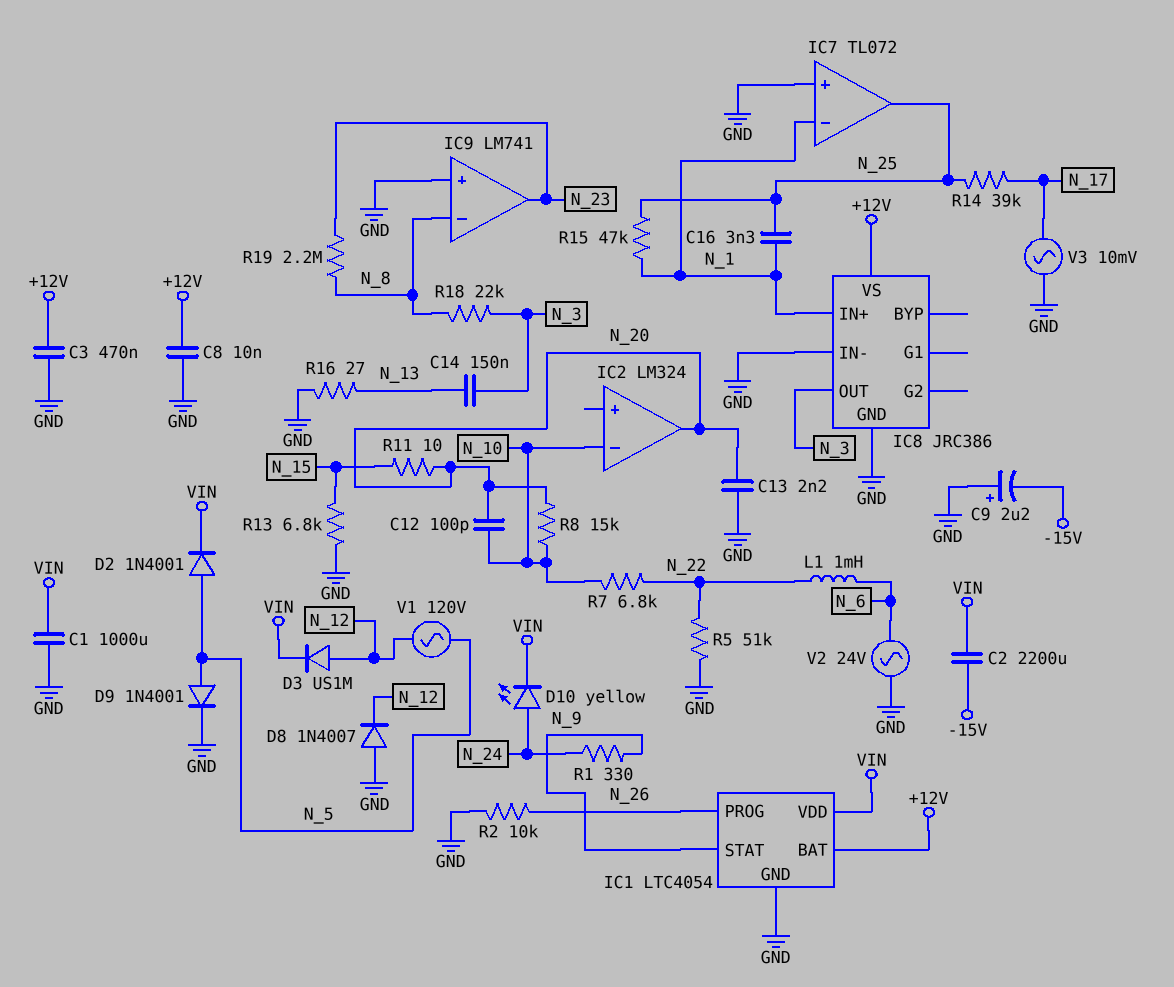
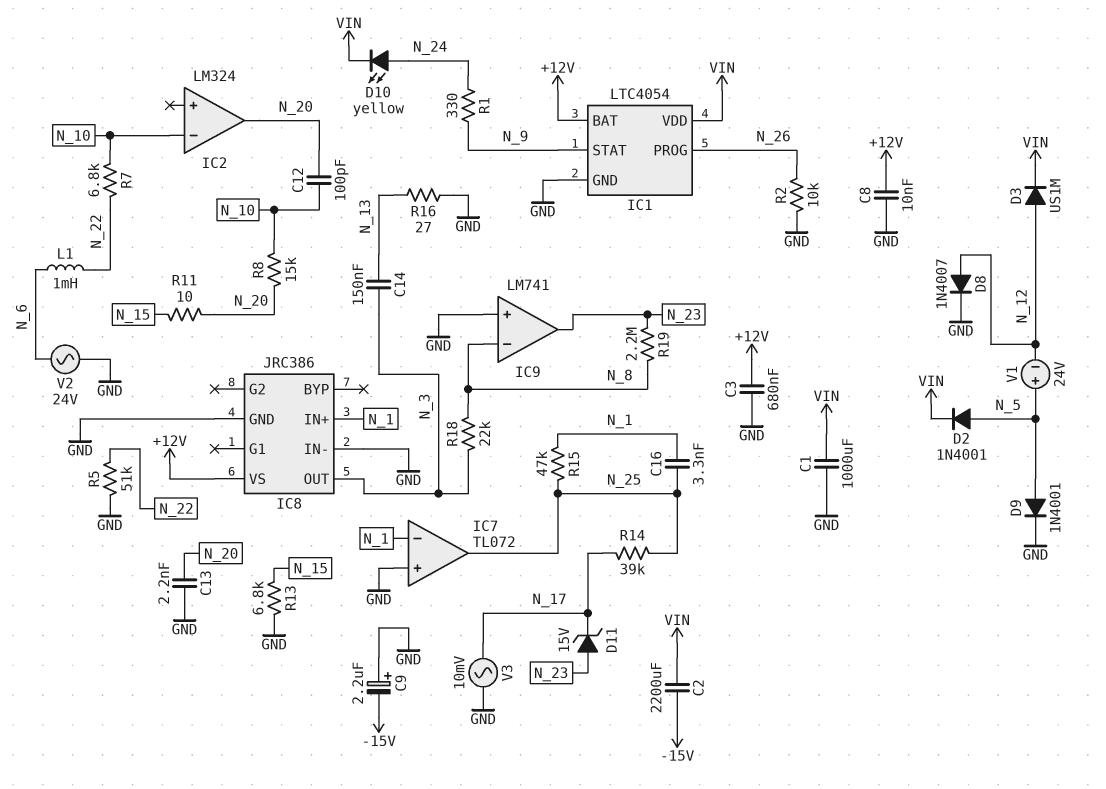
C3: 470nF (+12V, GND) -> 680nF (+12V, GND)
D8: diode 1N4007 (A GND, K N_12) -> diode 1N4007 (A N_12, K GND)
D11: none -> zener 15V (A N_23, K N_17)
V1: AC 120V (N_5, N_12) -> 24V (plus N_5, minus N_12)

